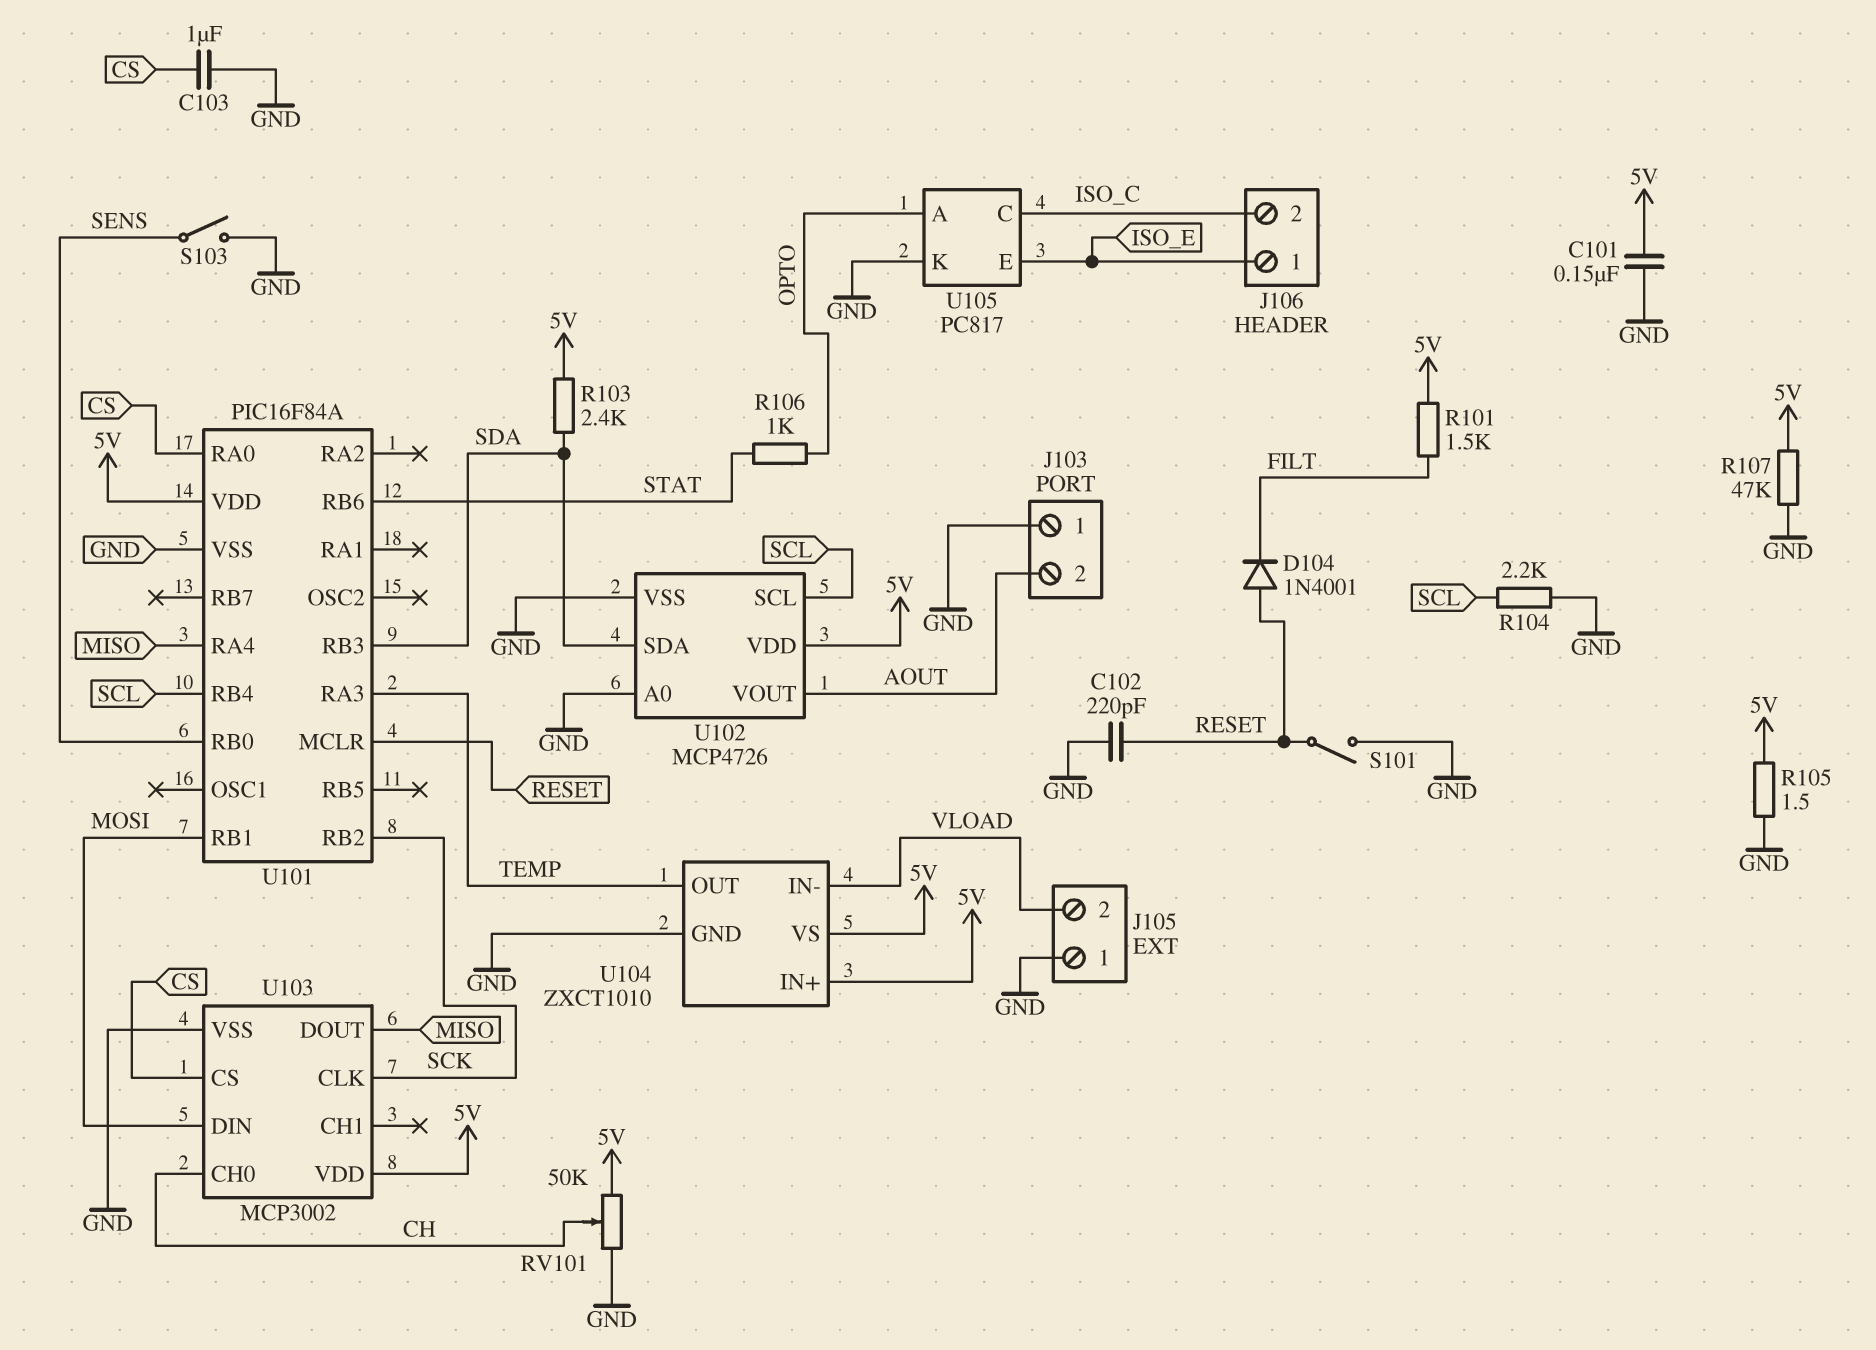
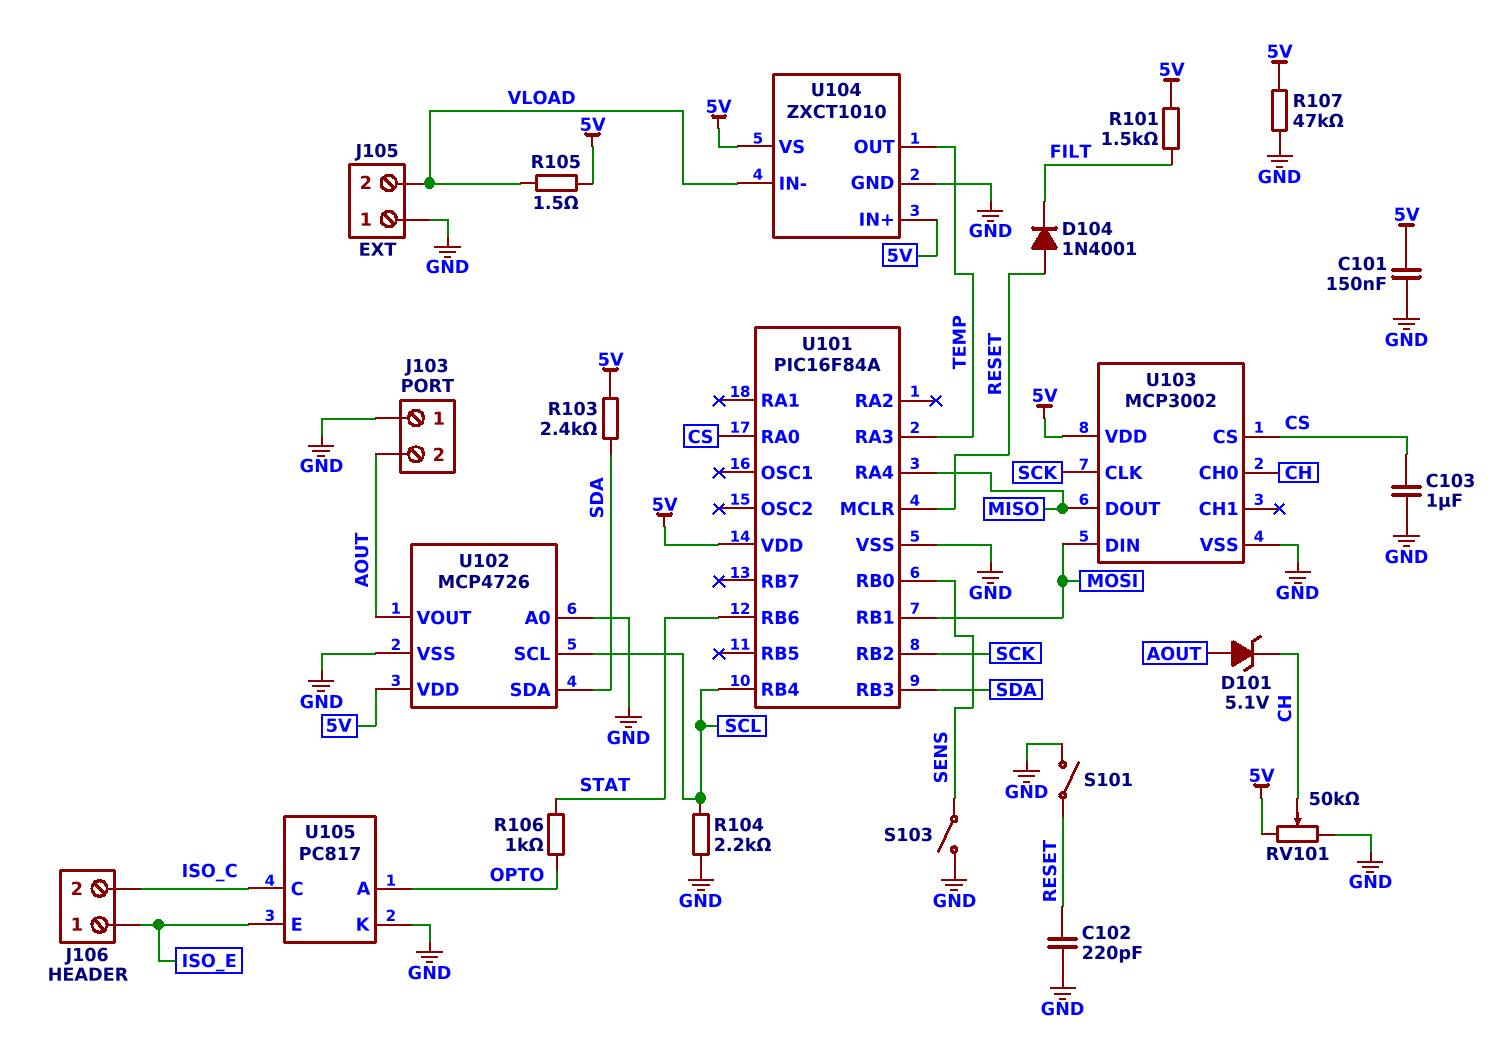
D101: none -> zener 5.1V (A AOUT, K CH)
R105: 1.5 (5V, GND) -> 1.5 (5V, VLOAD)

